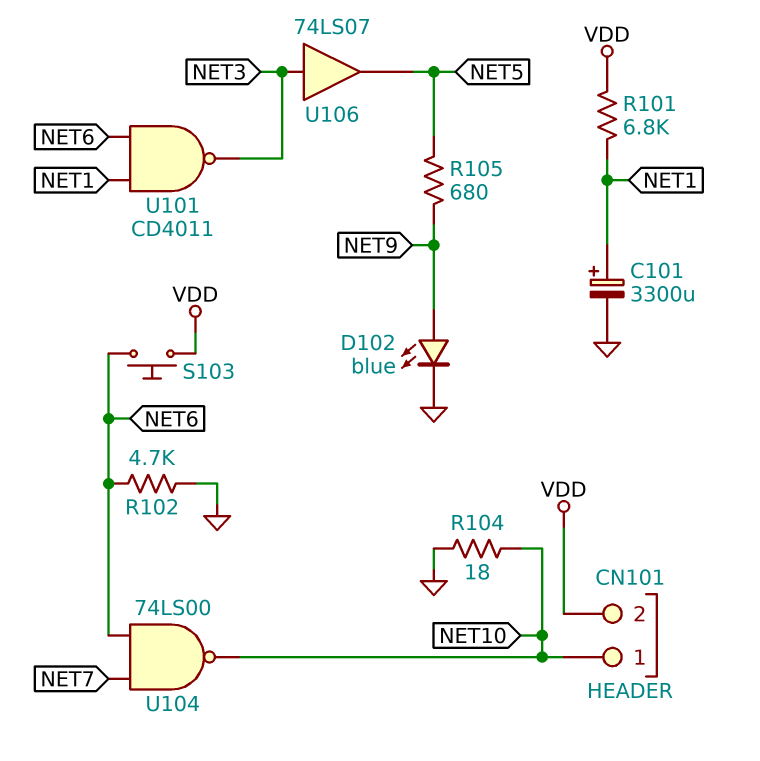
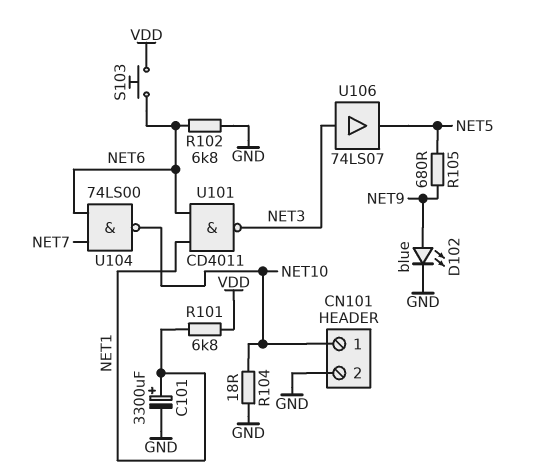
CN101 pin 2: VDD -> GND
R102: 4.7k (GND, NET6) -> 6.8k (GND, NET6)

